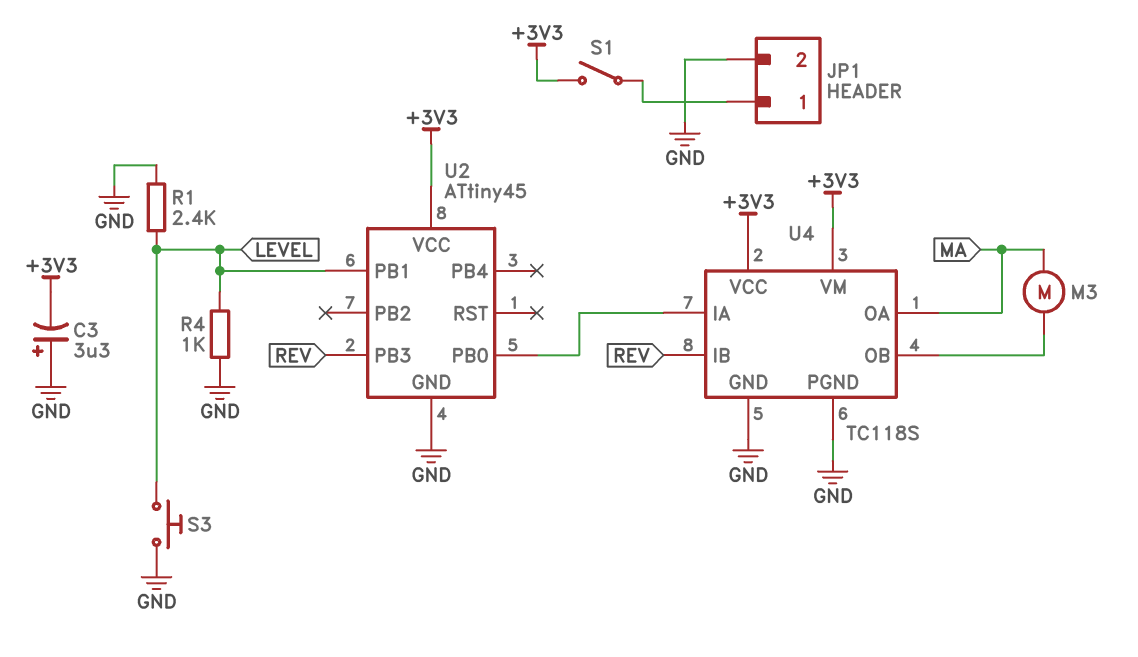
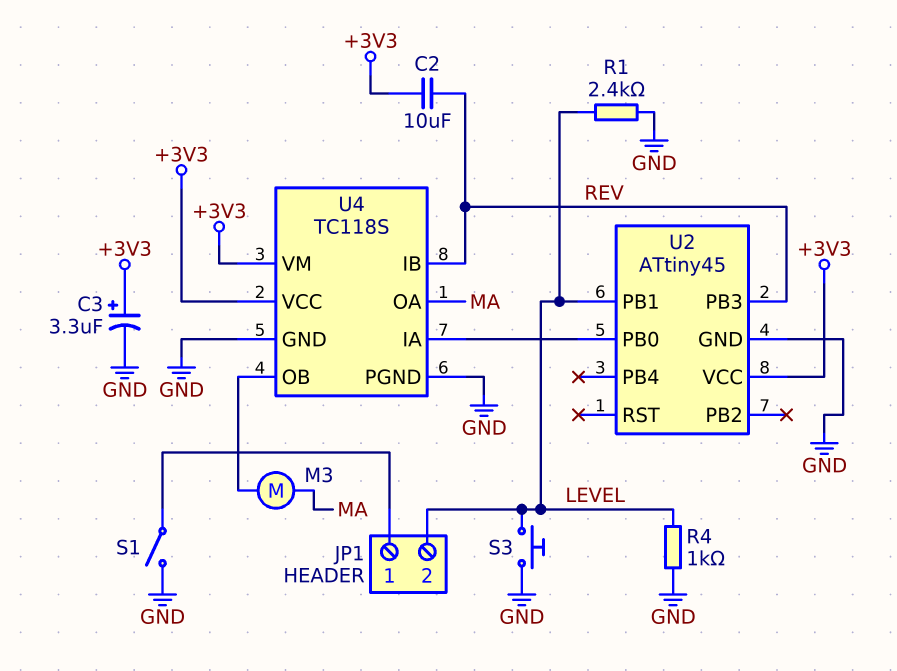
C2: none -> 10uF (+3V3, REV)
C3: 3.3uF (plus GND, minus +3V3) -> 3.3uF (plus +3V3, minus GND)
JP1 pin 2: GND -> LEVEL
S1: switch (+3V3, JP1/1) -> switch (GND, JP1/1)

